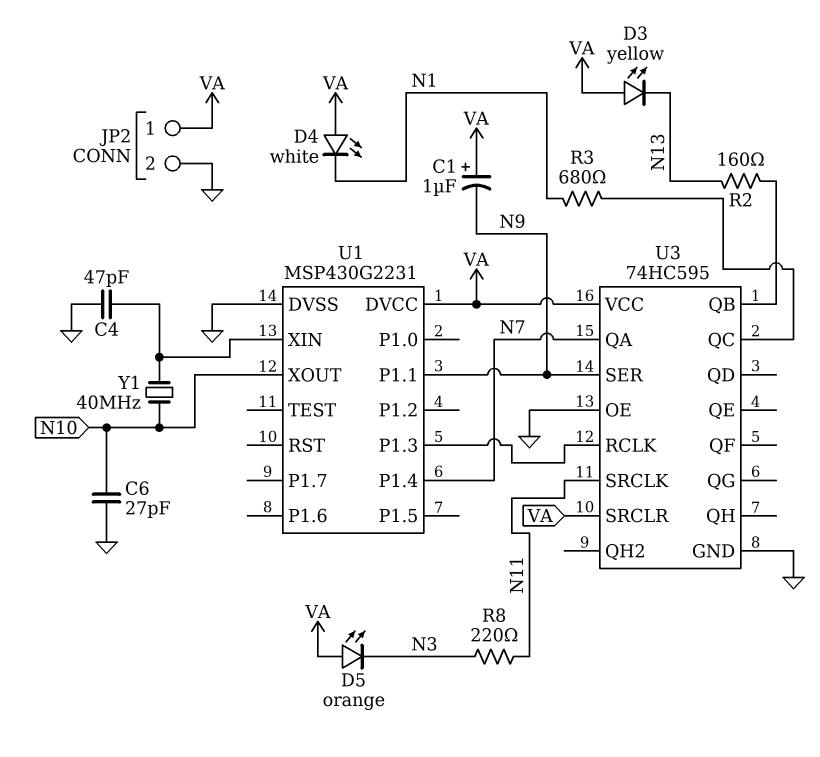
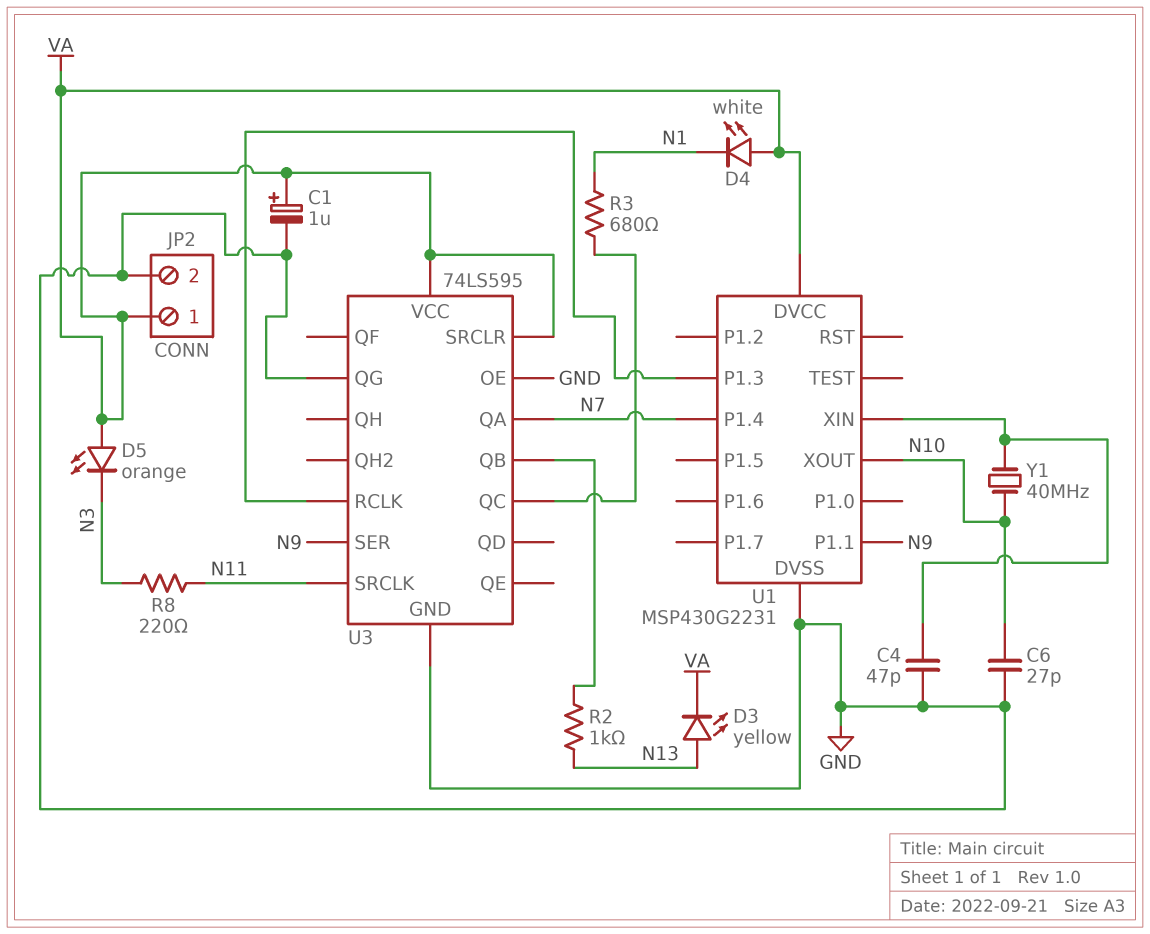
C1: 1uF (plus VA, minus N9) -> 1uF (plus VA, minus GND)
D3: LED yellow (A VA, K N13) -> LED yellow (A N13, K VA)
R2: 160 (N13, U3/QB) -> 1k (N13, U3/QB)
U3: 74HC595 -> 74LS595
U3 pin QG: none -> GND

